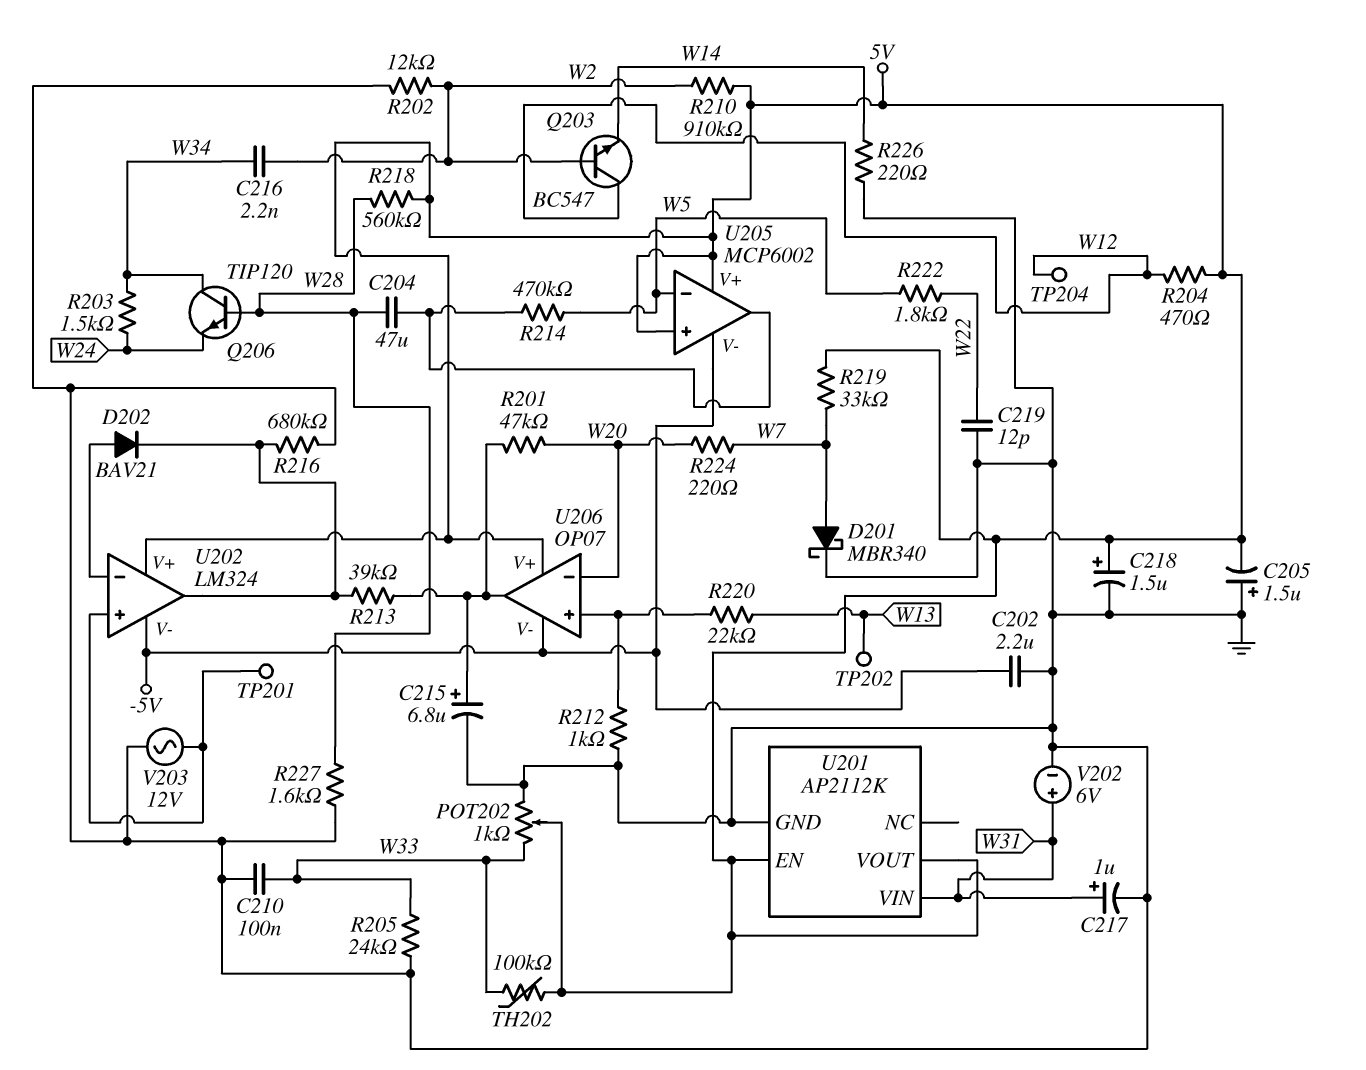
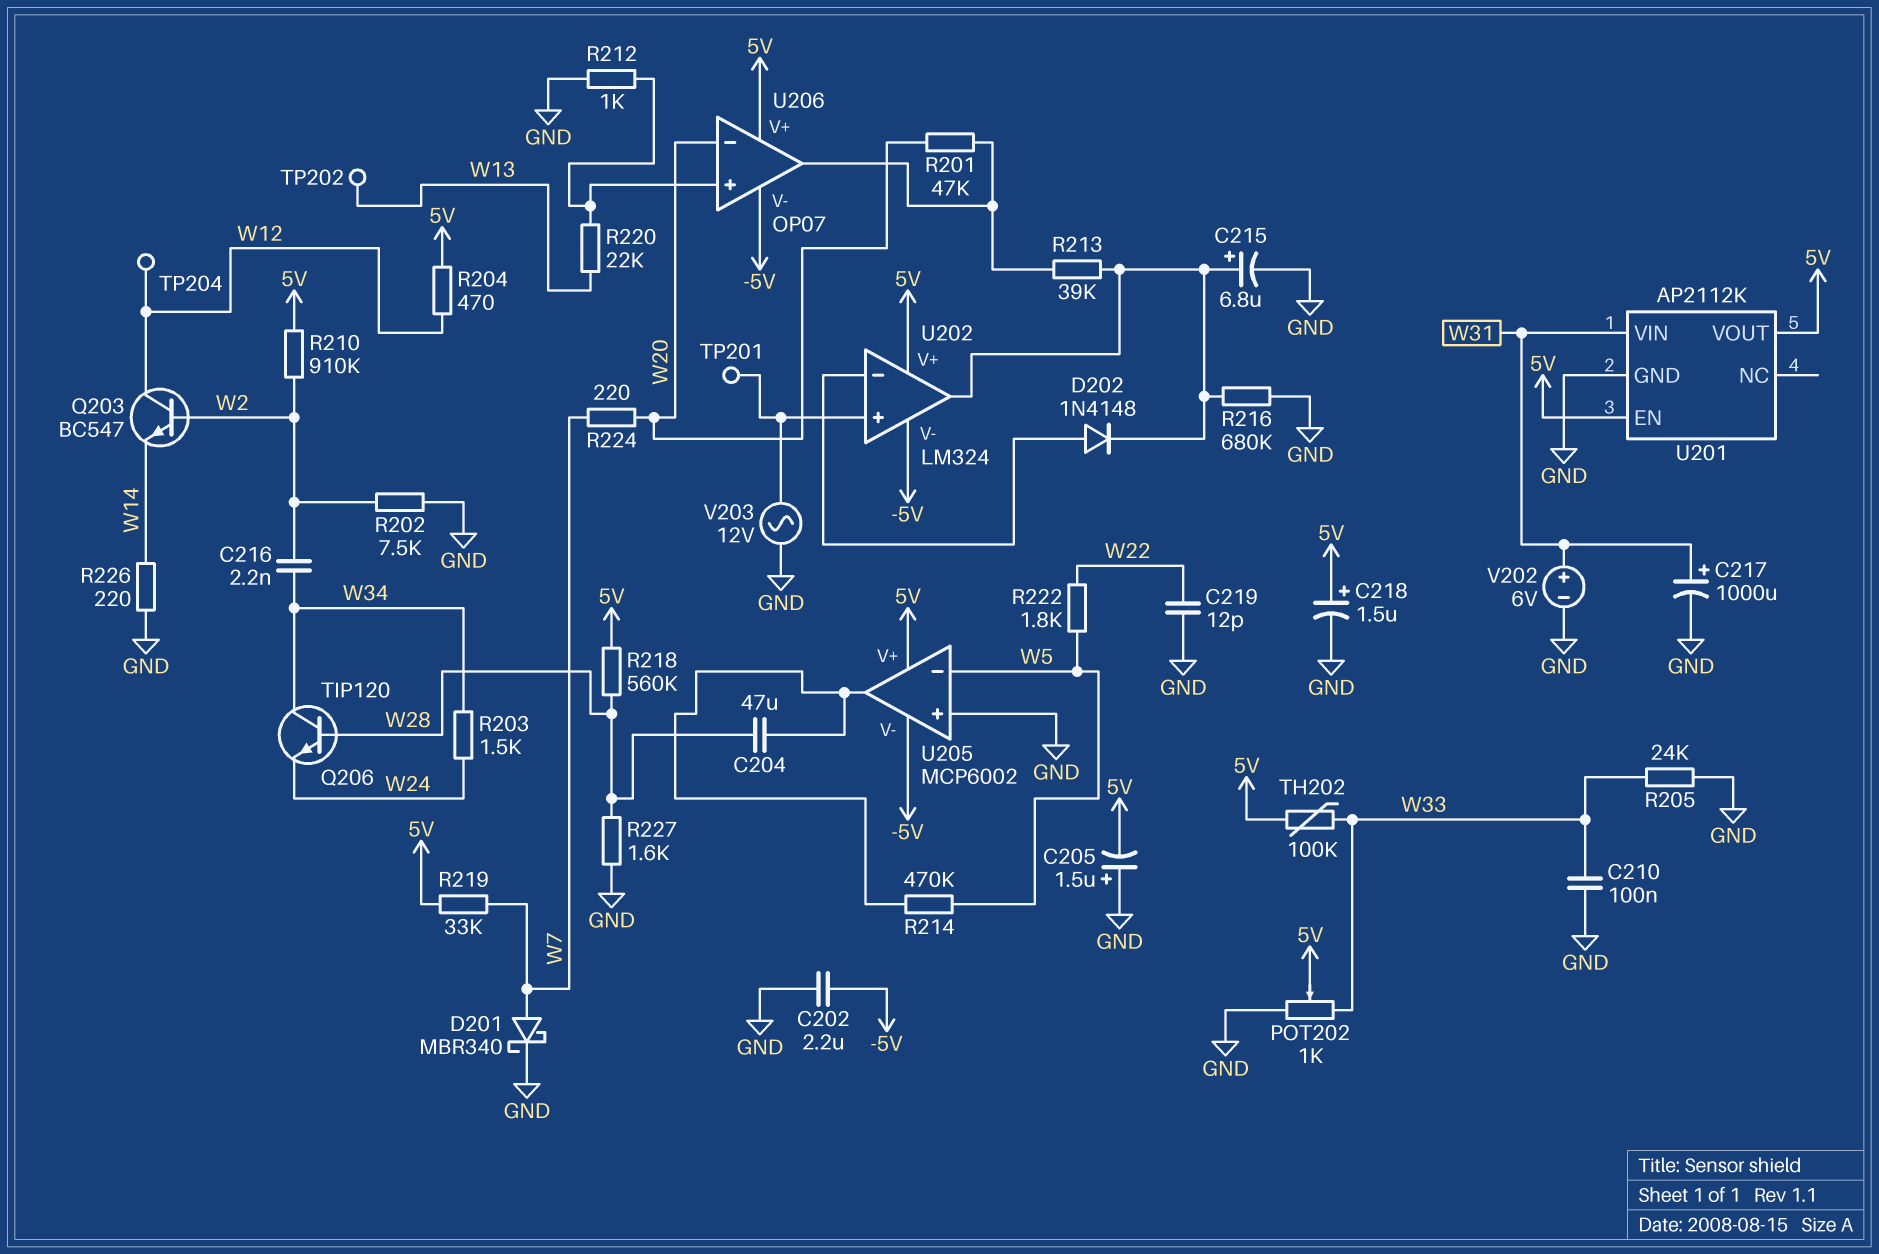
C215: 6.8uF (plus U206/out, minus GND) -> 6.8uF (plus U202/out, minus GND)
C217: 1uF (plus W31, minus GND) -> 1000uF (plus W31, minus GND)
D202: diode BAV21 (A U202/in-, K U202/out) -> diode 1N4148 (A U202/in-, K U202/out)
R202: 12k (GND, W2) -> 7.5k (GND, W2)
U205 pin in+: 5V -> GND

